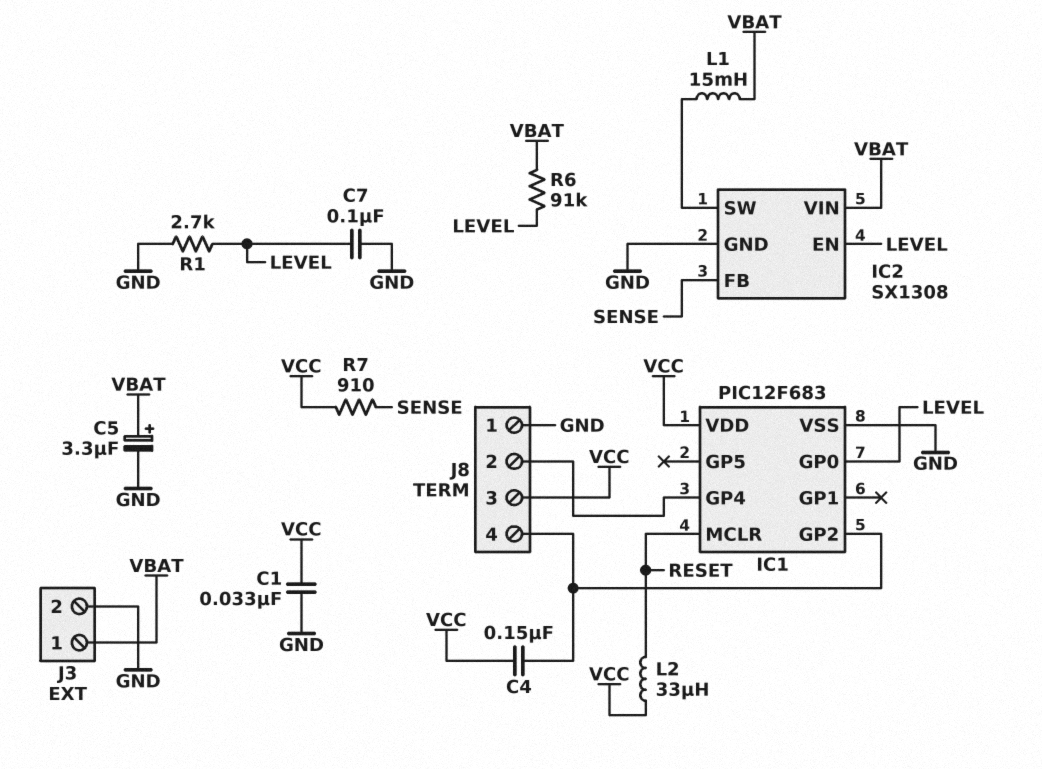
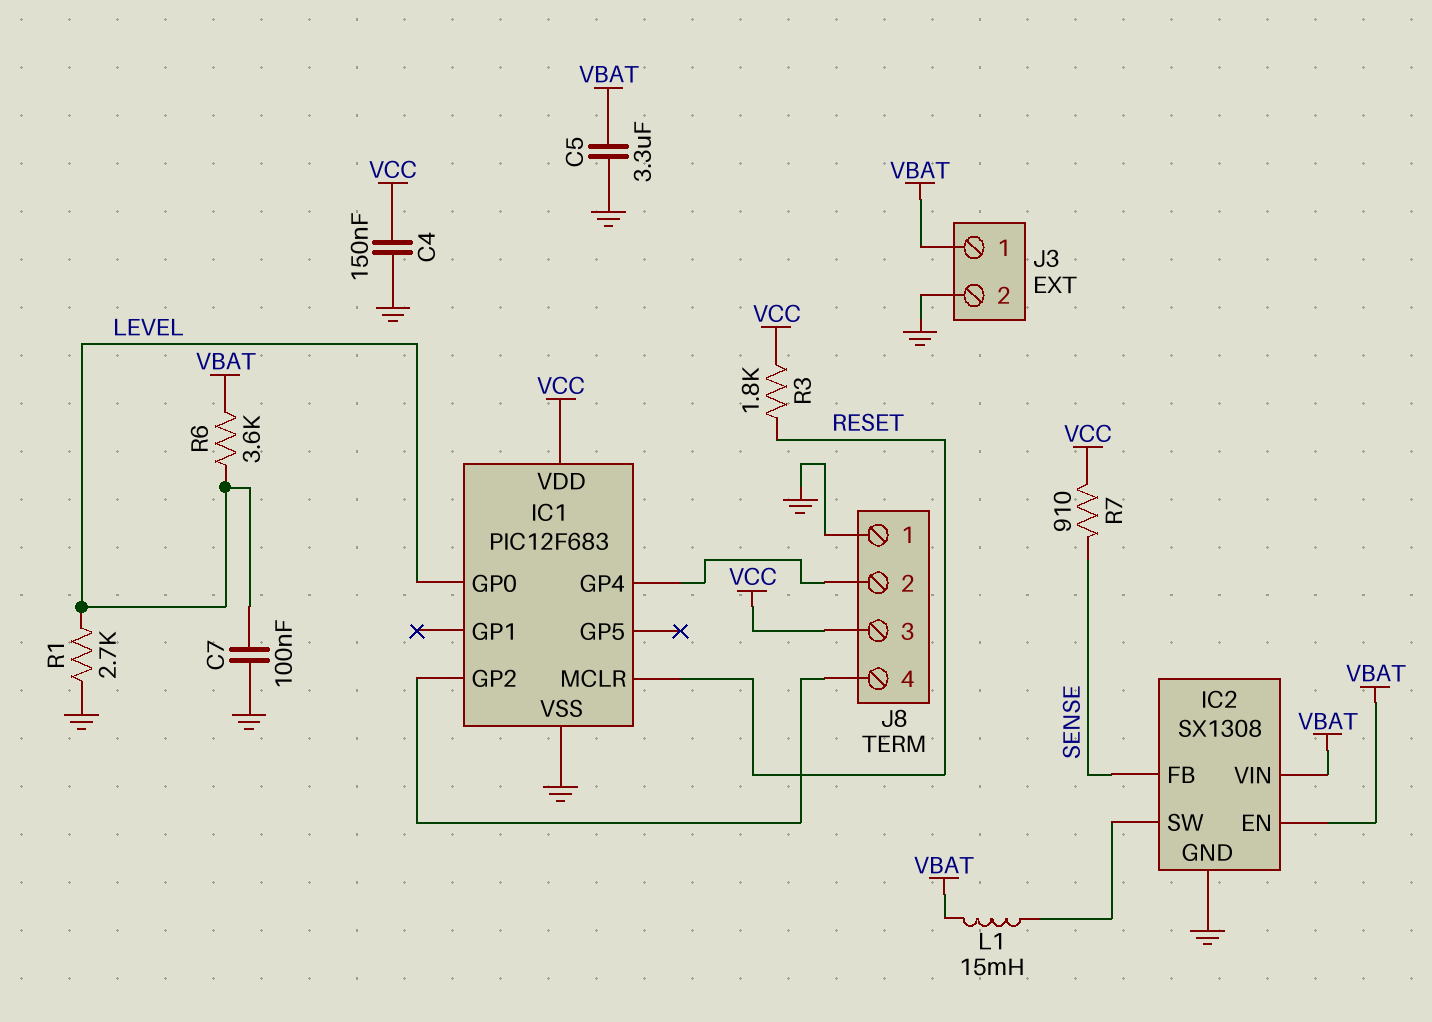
C1: 33nF (GND, VCC) -> none
C4: 150nF (IC1/GP2, VCC) -> 150nF (GND, VCC)
C5: 3.3uF (plus VBAT, minus GND) -> 3.3uF (GND, VBAT)
IC2 pin EN: LEVEL -> VBAT
L2: 33uH (RESET, VCC) -> none
R3: none -> 1.8k (RESET, VCC)
R6: 91k (LEVEL, VBAT) -> 3.6k (LEVEL, VBAT)

